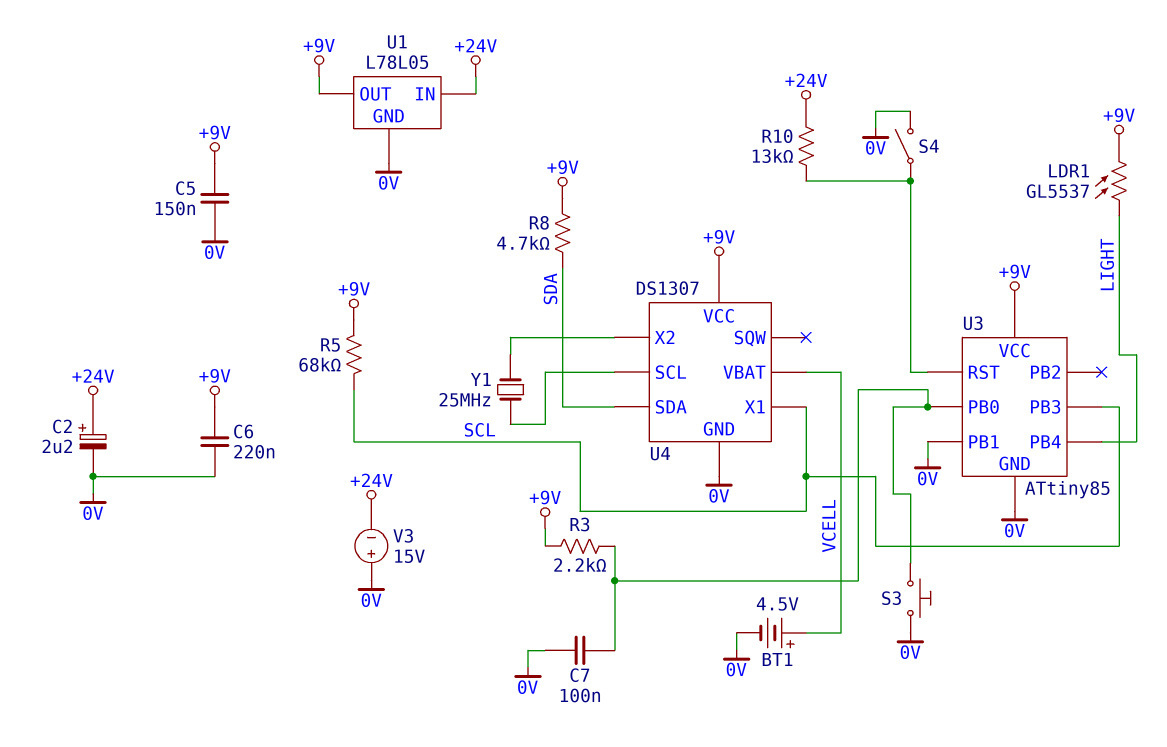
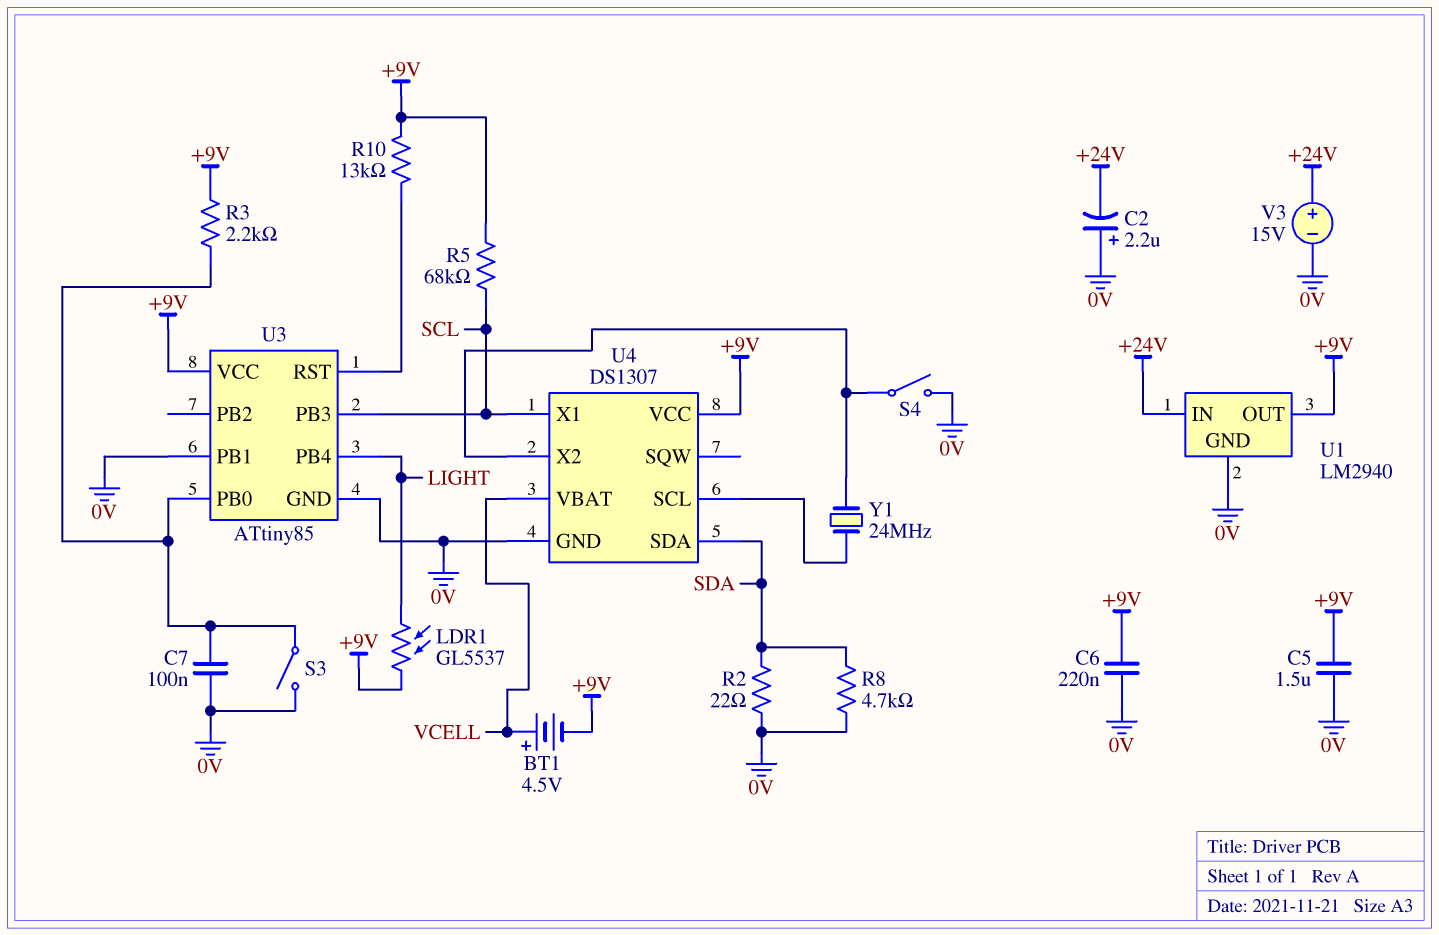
BT1: 4.5V (plus VCELL, minus 0V) -> 4.5V (plus VCELL, minus +9V)
C2: 2.2uF (plus +24V, minus 0V) -> 2.2uF (plus 0V, minus +24V)
C5: 150nF (+9V, 0V) -> 1.5uF (+9V, 0V)
R2: none -> 22 (0V, SDA)
R8: 4.7k (+9V, SDA) -> 4.7k (0V, SDA)
R10: 13k (+24V, U3/RST) -> 13k (+9V, U3/RST)
S3: button (0V, U3/PB0) -> switch (0V, U3/PB0)
S4: switch (0V, U3/RST) -> switch (0V, U4/X2)
U1: L78L05 -> LM2940
V3: 15V (plus 0V, minus +24V) -> 15V (plus +24V, minus 0V)
Y1: 25MHz (U4/SCL, U4/X2) -> 24MHz (U4/SCL, U4/X2)

